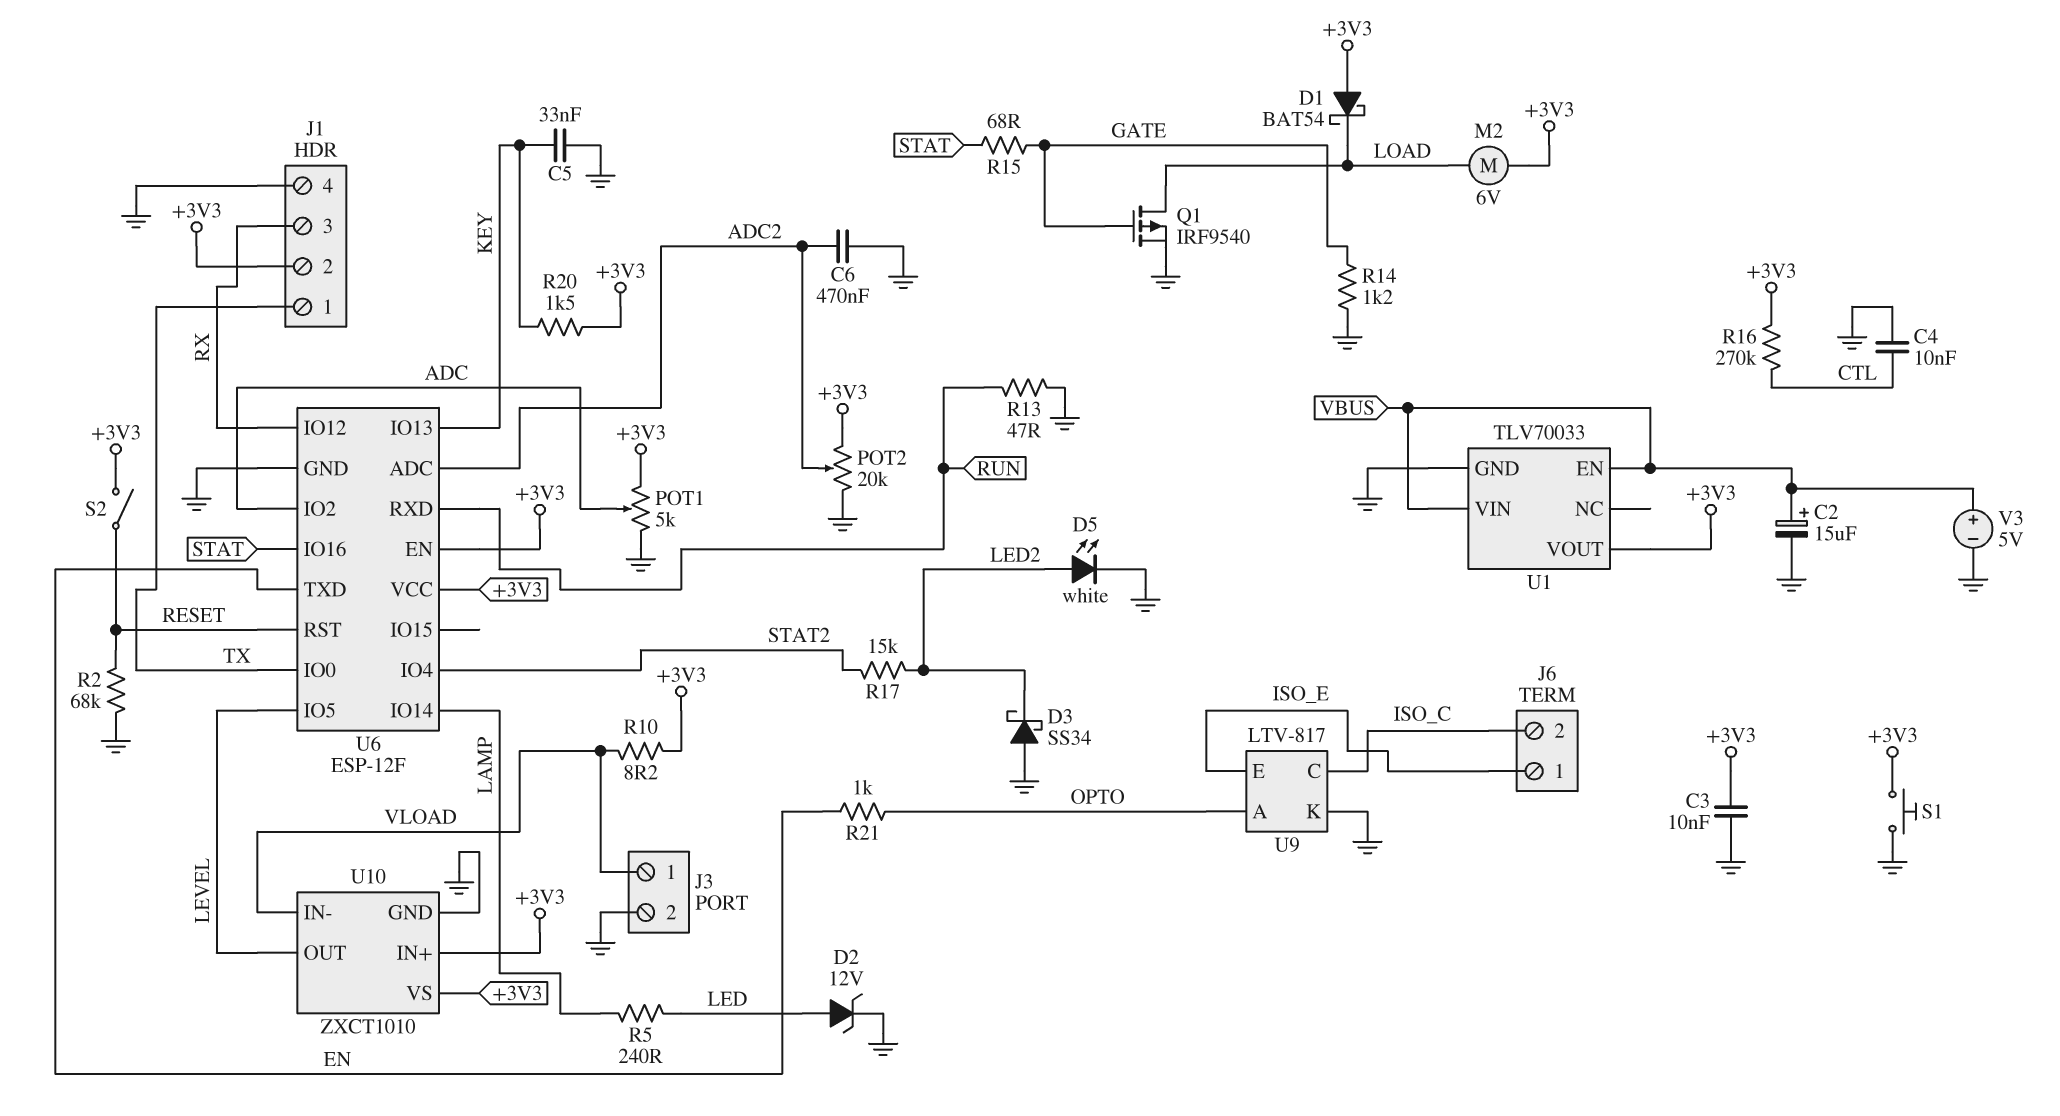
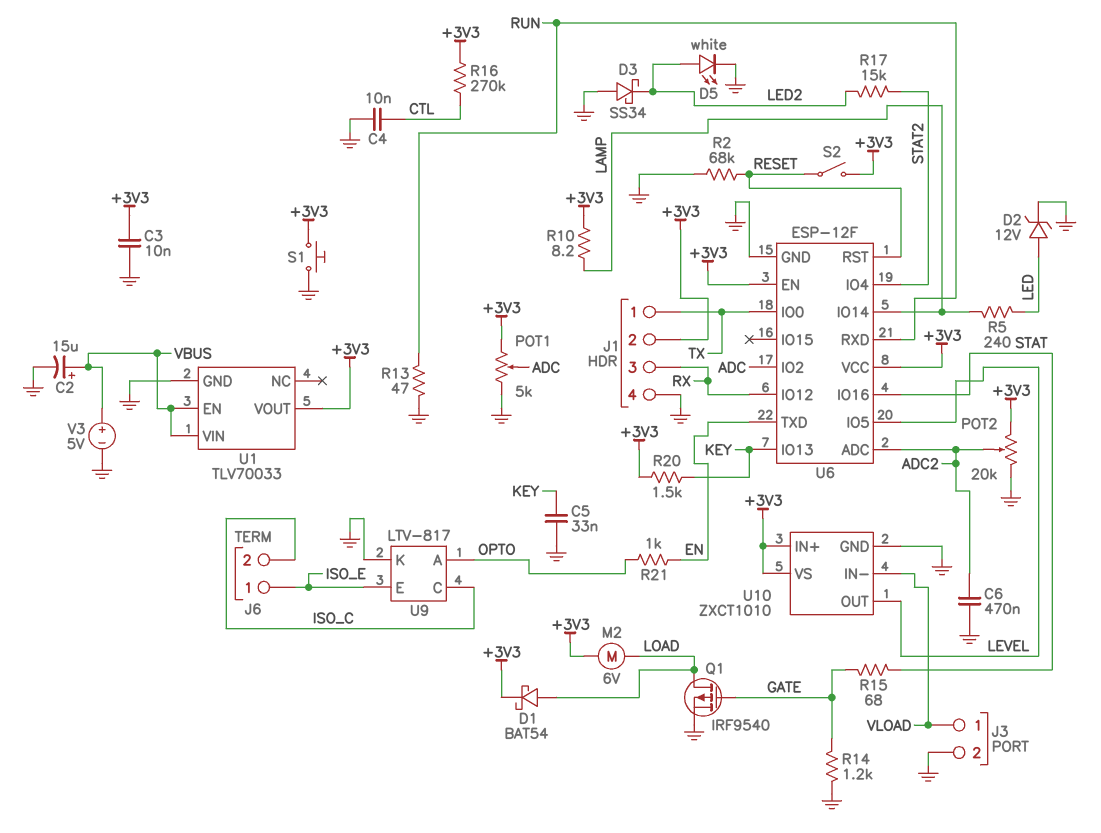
D1: schottky BAT54 (A +3V3, K LOAD) -> schottky BAT54 (A LOAD, K +3V3)
R10: 8.2 (+3V3, VLOAD) -> 8.2 (+3V3, LAMP)

